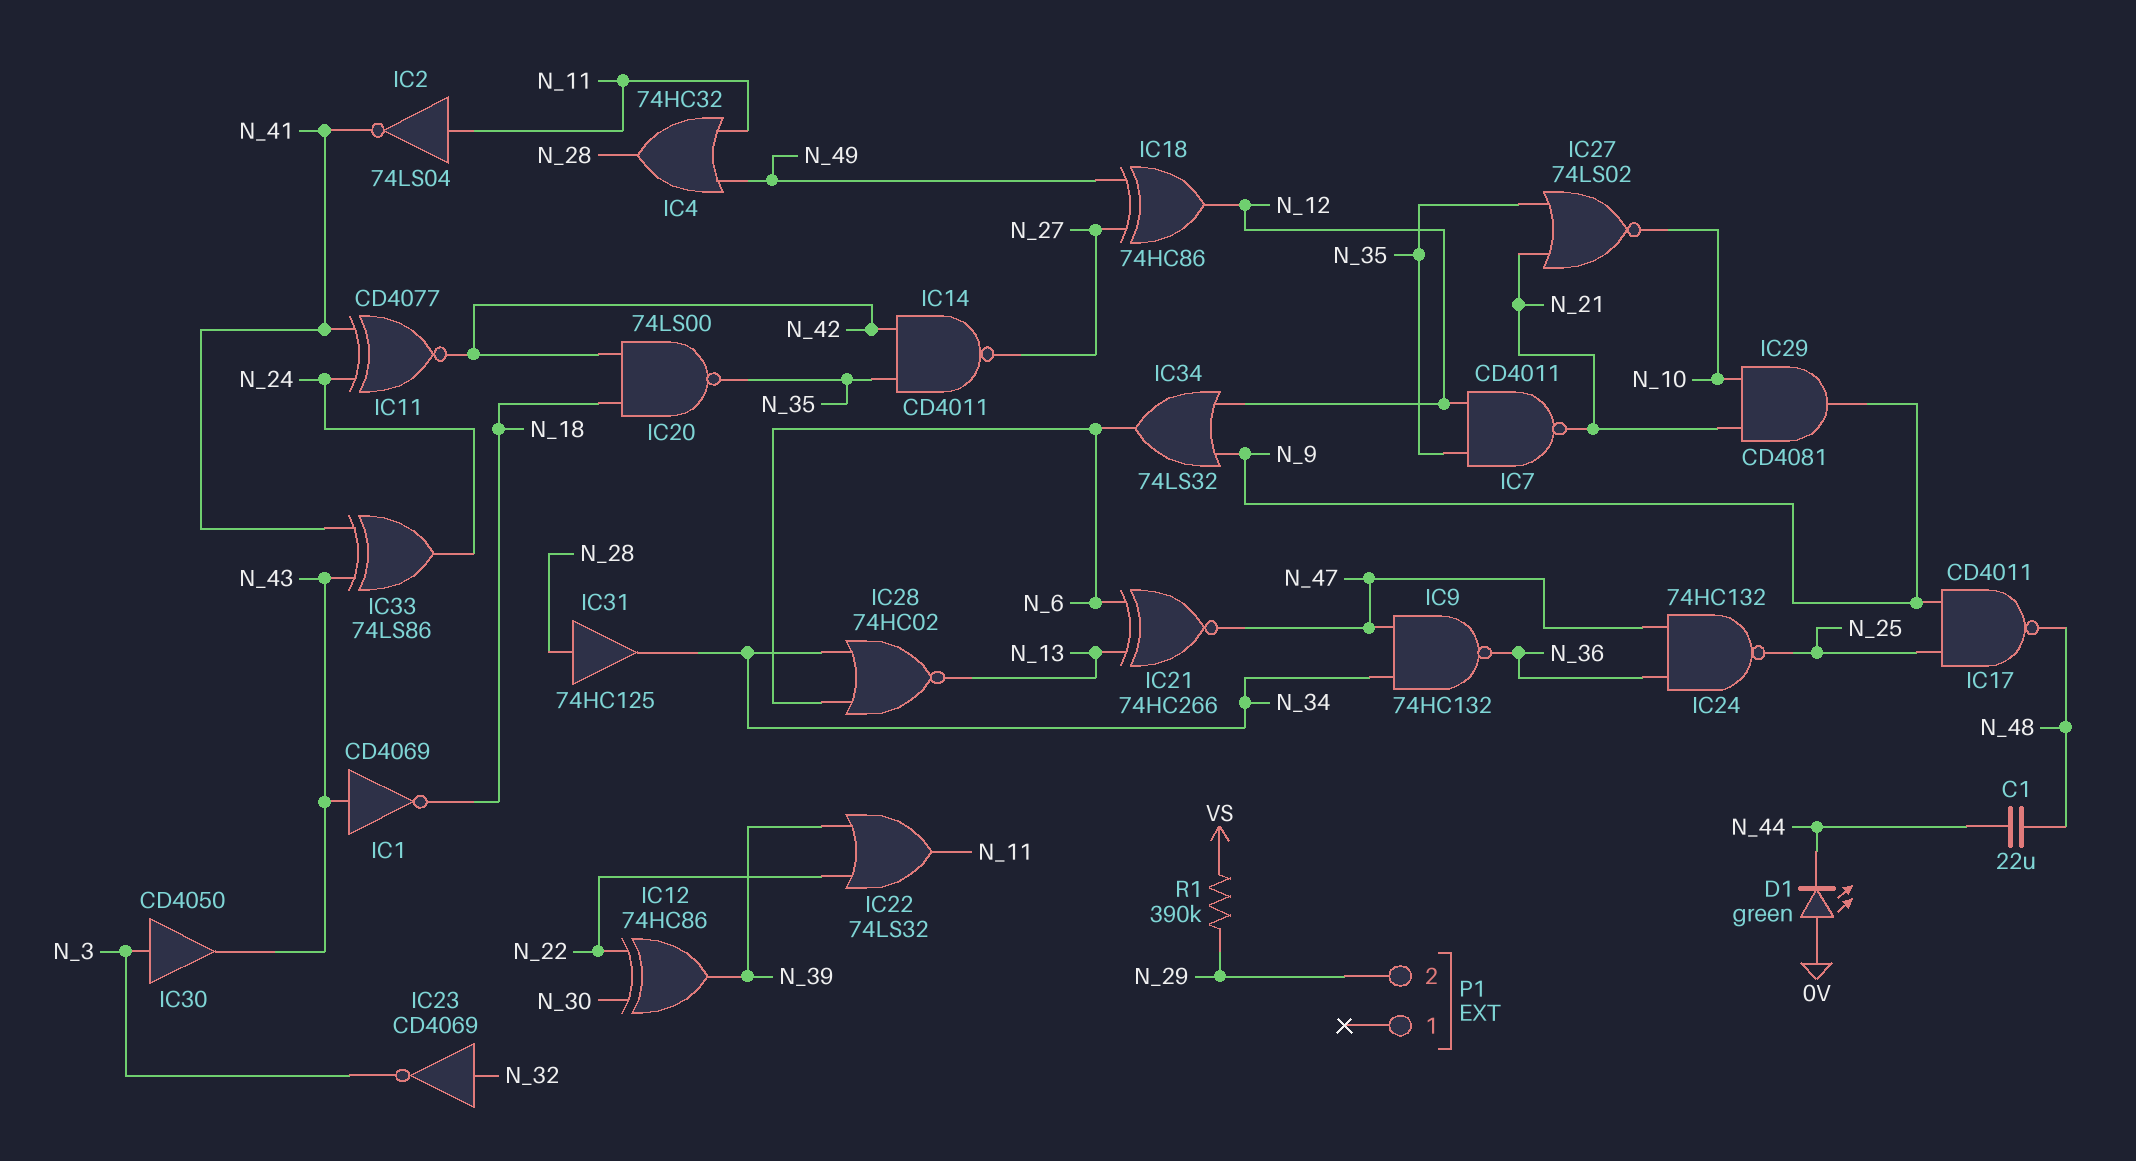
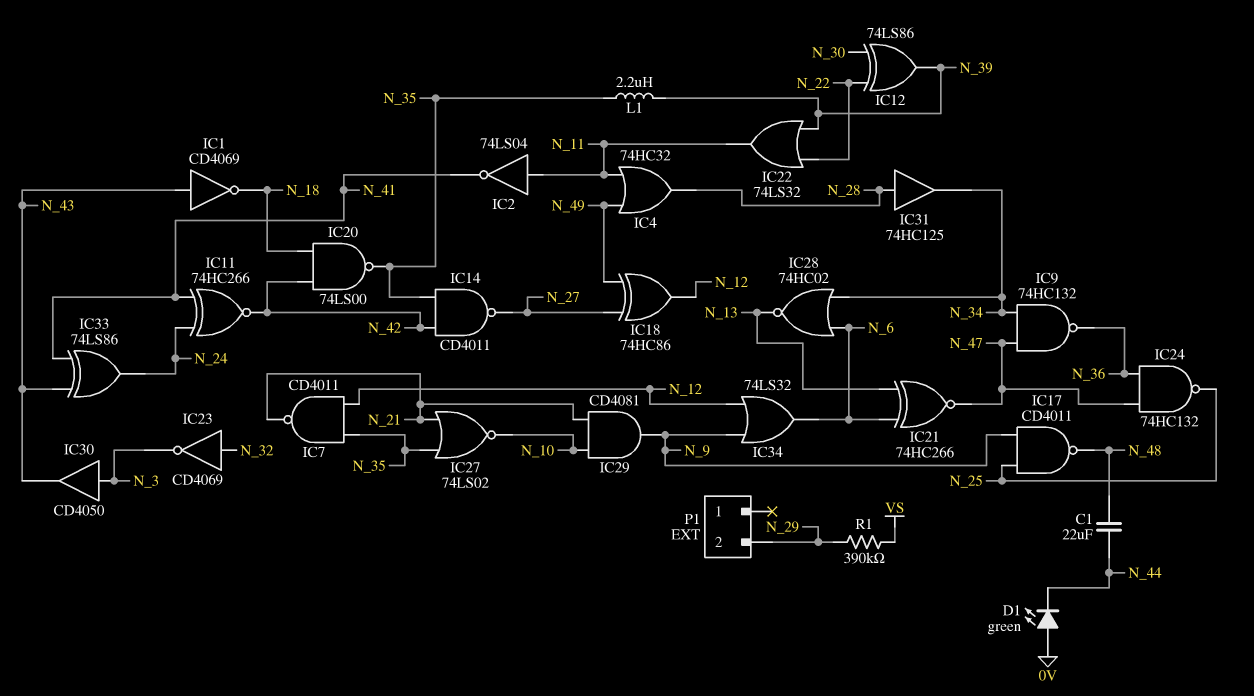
IC11: XNOR CD4077 (in N_24, in N_41, out N_42) -> XNOR 74HC266 (in N_24, in N_41, out N_42)
IC12: XOR 74HC86 (in N_22, in N_30, out N_39) -> XOR 74LS86 (in N_22, in N_30, out N_39)
L1: none -> 2.2uH (N_35, N_39)

